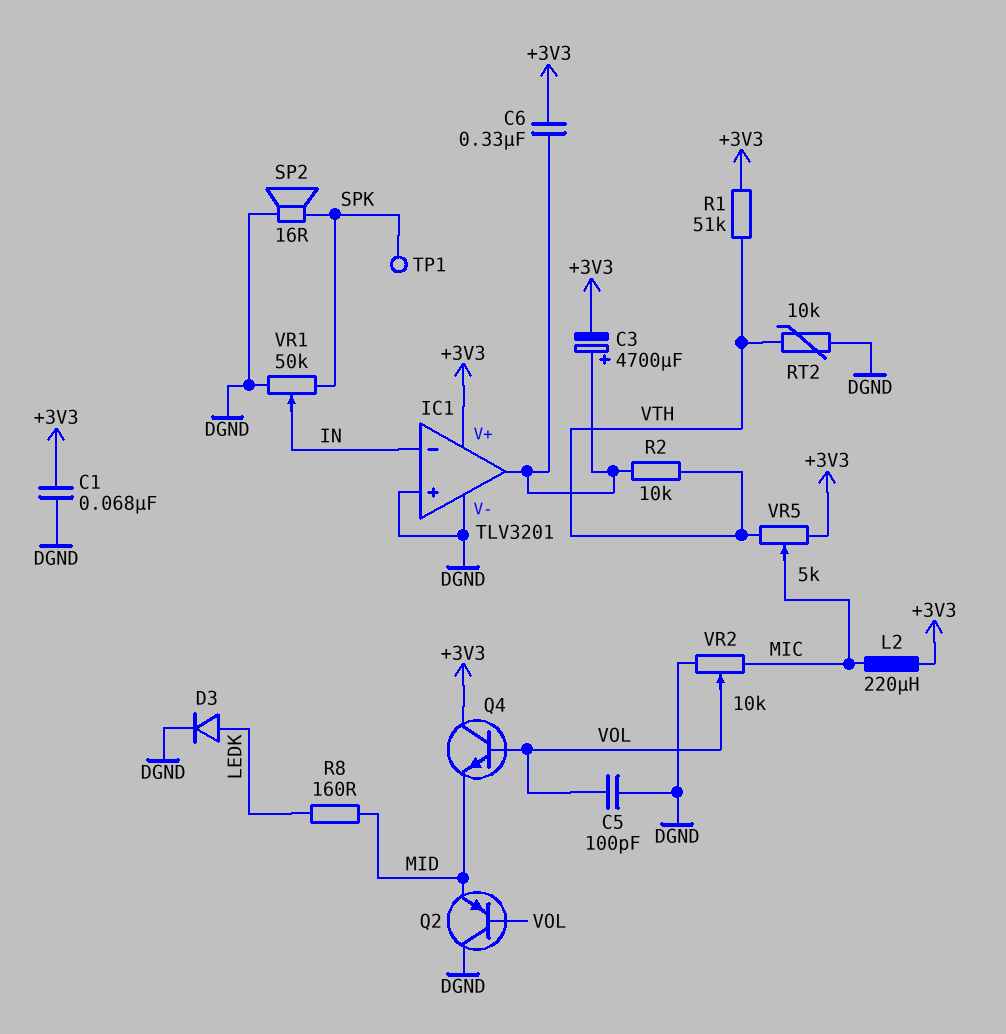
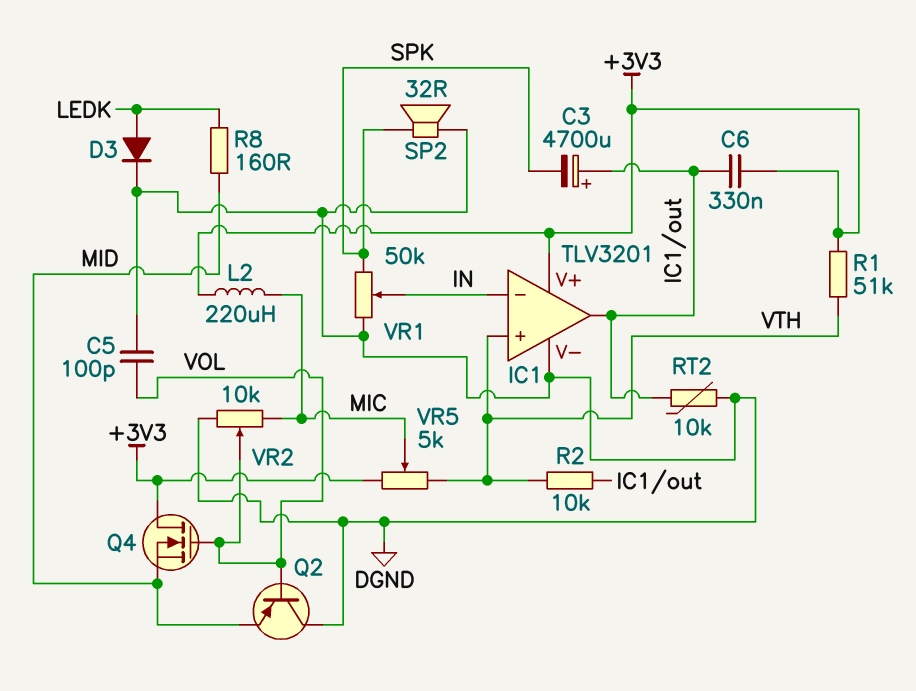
C1: 68nF (+3V3, DGND) -> none
C3: 4700uF (plus IC1/out, minus +3V3) -> 4700uF (plus IC1/out, minus SPK)
IC1 pin in+: DGND -> VTH
Q4: NPN (B VOL, C +3V3, E MID) -> NMOS (G VOL, D +3V3, S MID)
RT2: 10k (DGND, VTH) -> 10k (DGND, IC1/out)
SP2: speaker 16R (DGND, SPK) -> speaker 32R (DGND, SPK)
TP1: test point (SPK) -> none

